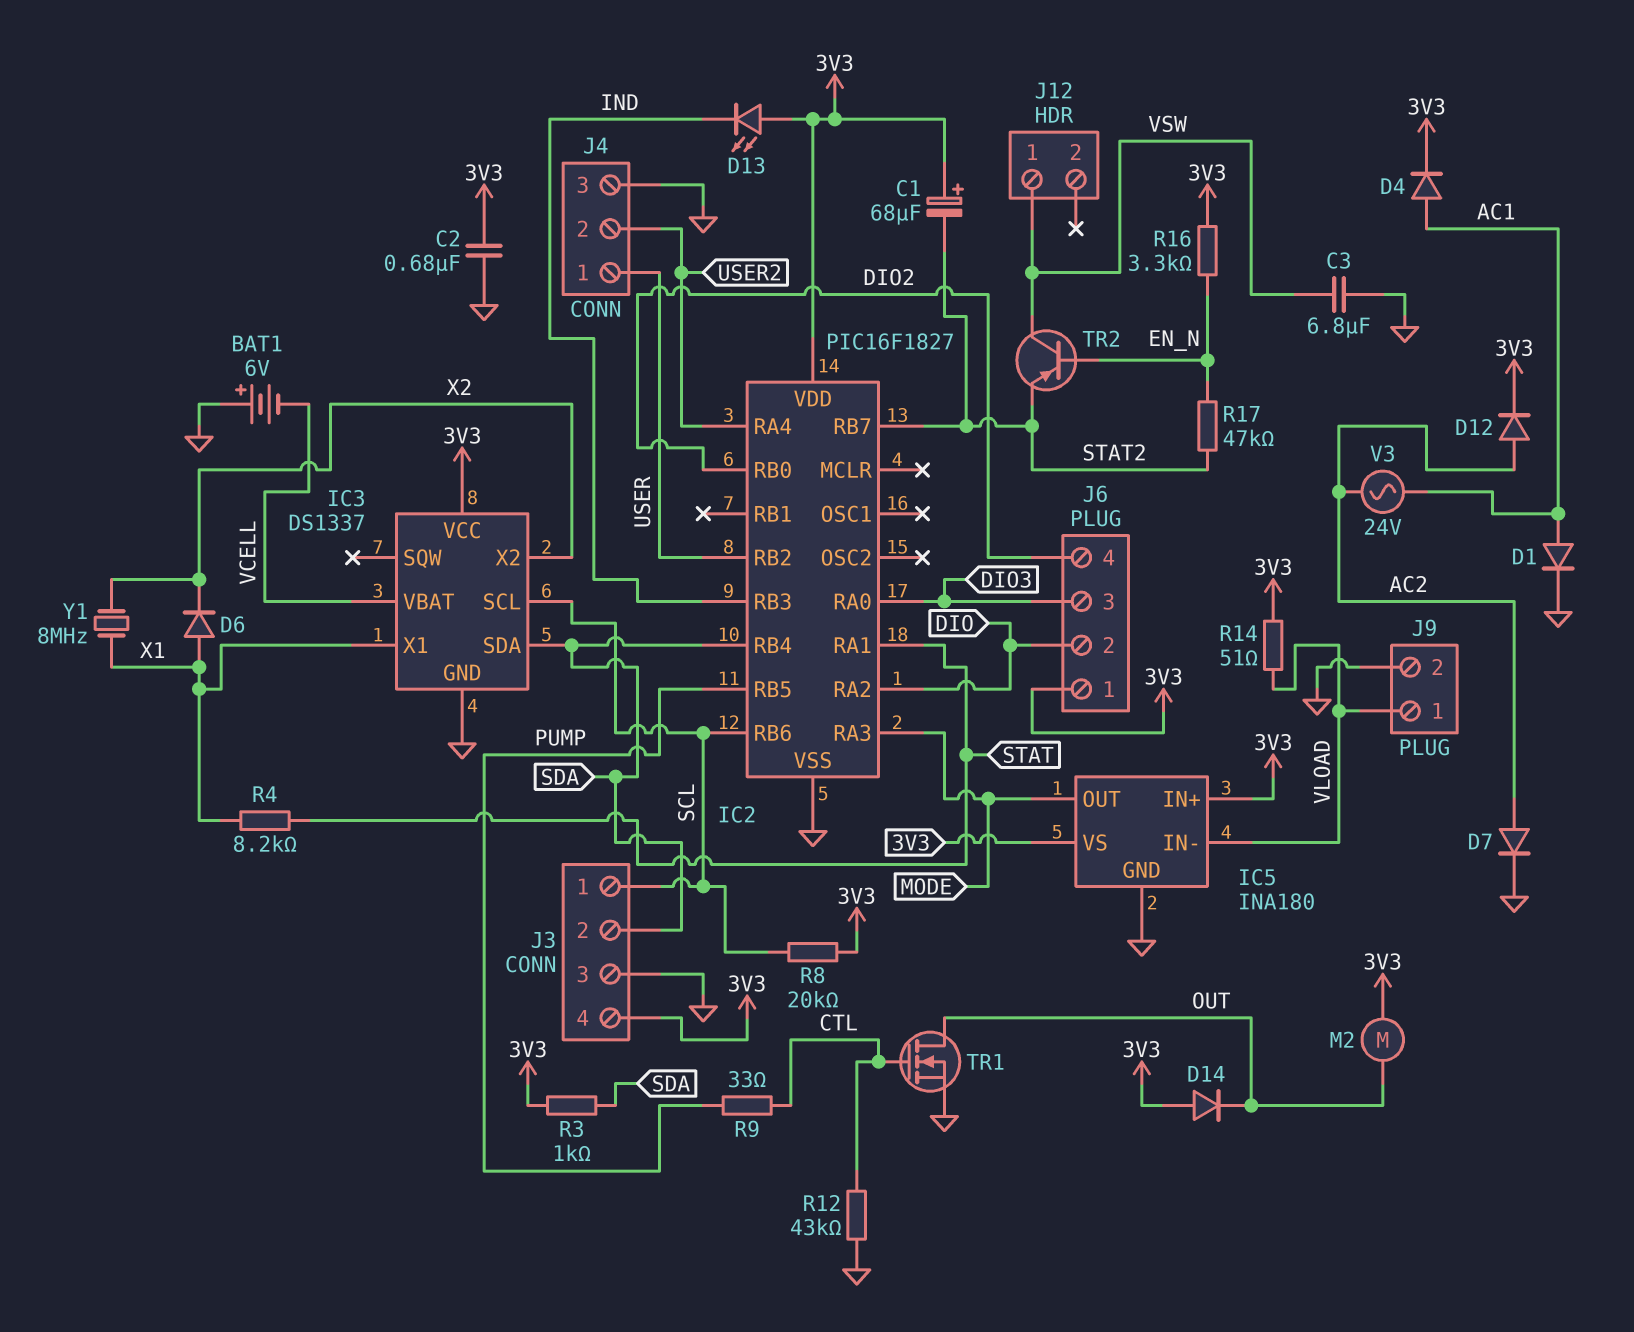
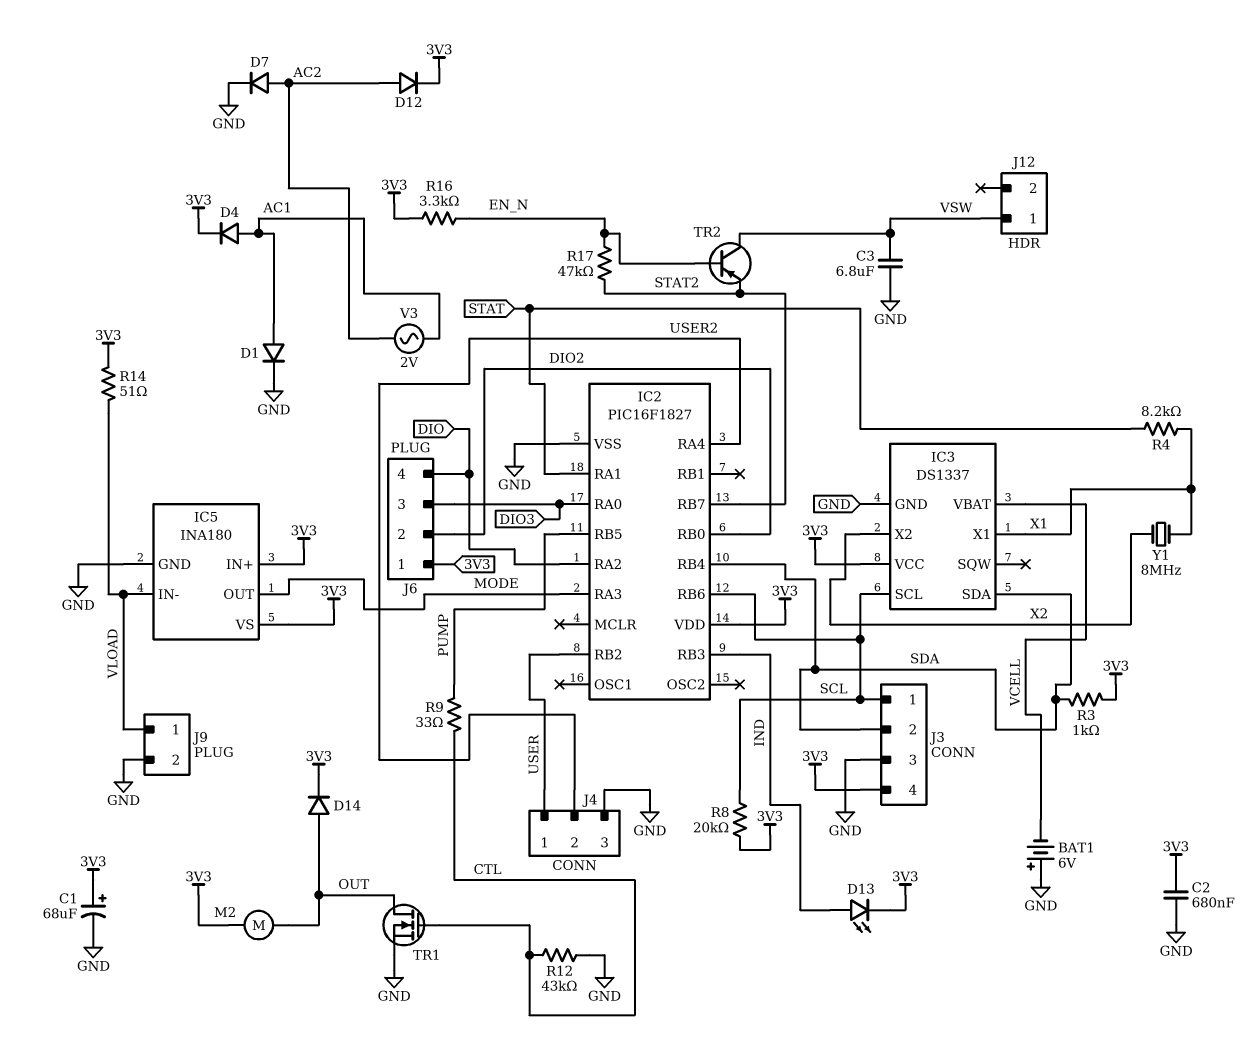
C1: 68uF (plus 3V3, minus STAT2) -> 68uF (plus 3V3, minus GND)
D6: diode (A X1, K X2) -> none
D13: LED (A 3V3, K IND) -> LED (A IND, K 3V3)
D14: diode (A 3V3, K OUT) -> diode (A OUT, K 3V3)
J6 pin 2: DIO -> DIO2
J6 pin 4: DIO2 -> DIO
V3: AC 24V (AC1, AC2) -> AC 2V (AC1, AC2)

